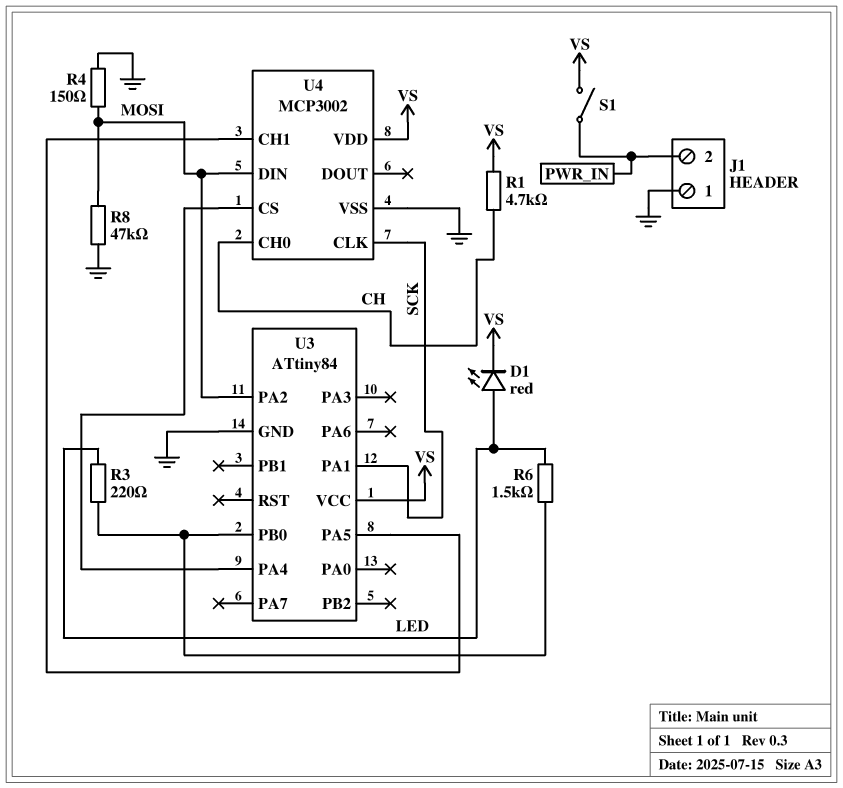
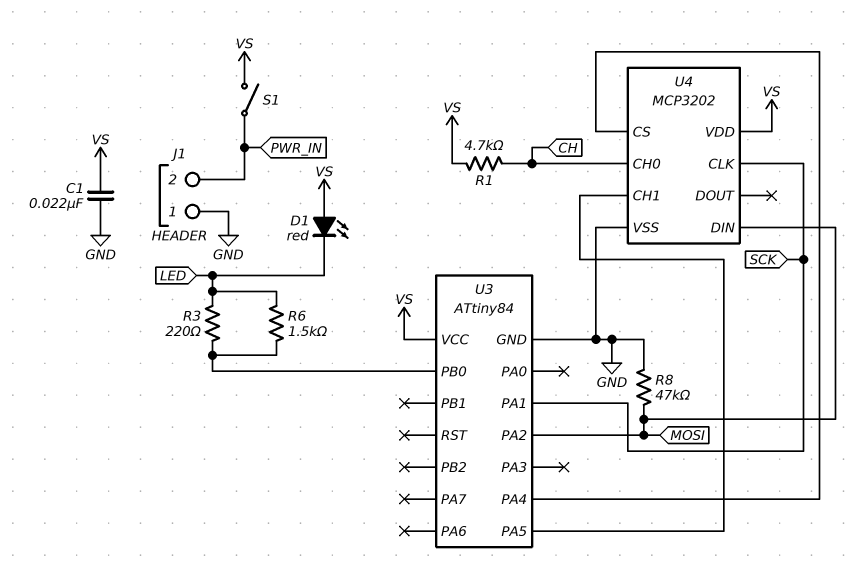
C1: none -> 22nF (GND, VS)
D1: LED red (A LED, K VS) -> LED red (A VS, K LED)
R4: 150 (GND, MOSI) -> none
U4: MCP3002 -> MCP3202

